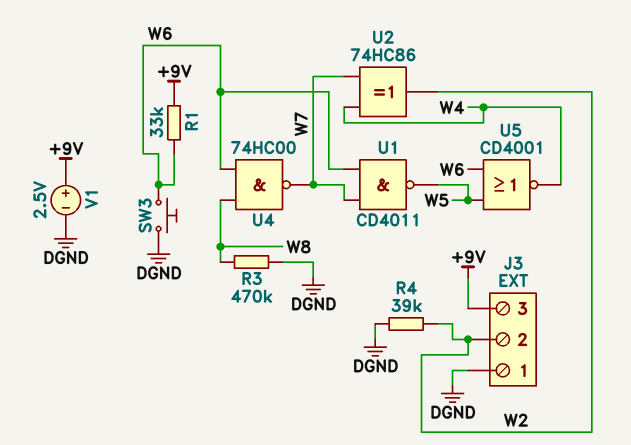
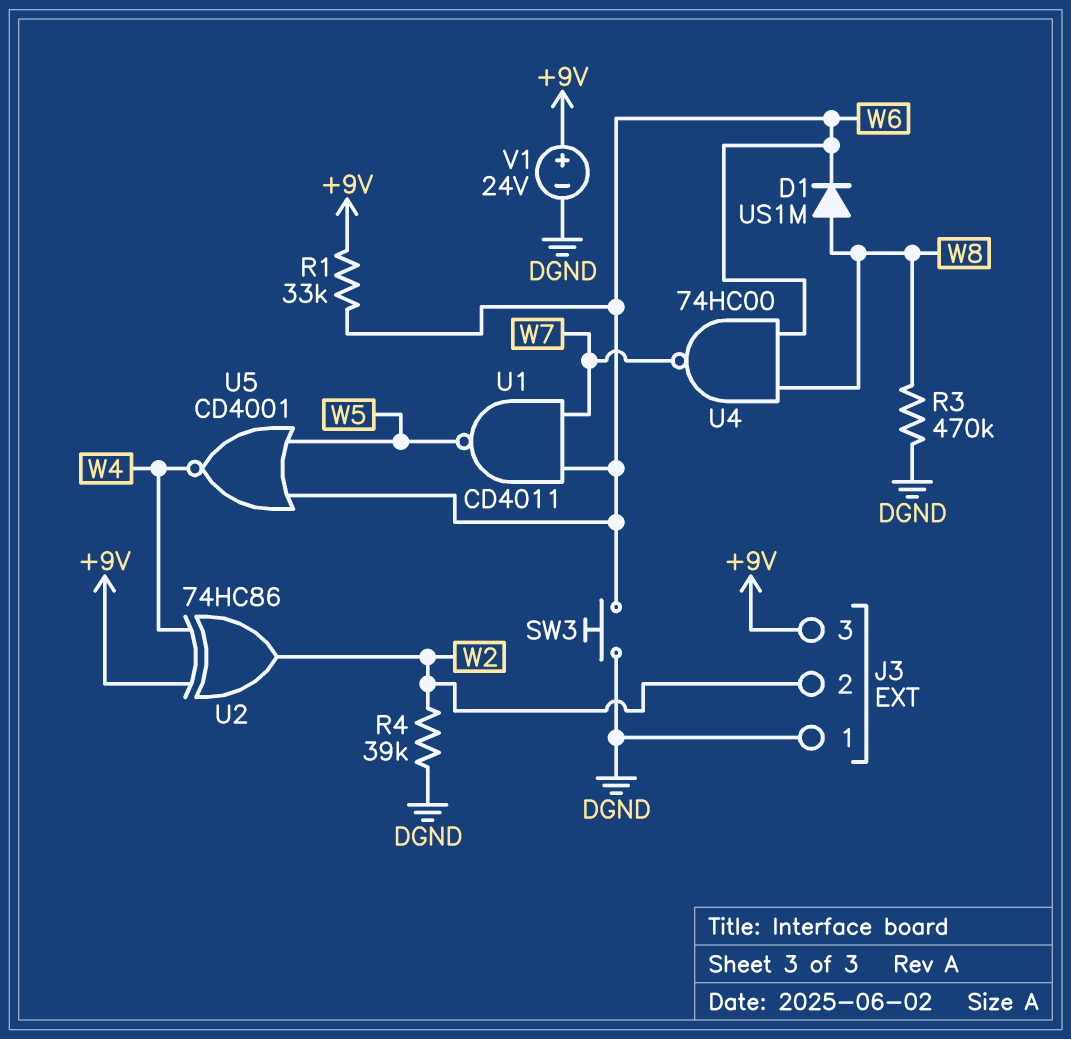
D1: none -> diode US1M (A W8, K W6)
U2: XOR 74HC86 (in W4, in W7, out W2) -> XOR 74HC86 (in +9V, in W4, out W2)
V1: 2.5V (plus +9V, minus DGND) -> 24V (plus +9V, minus DGND)

